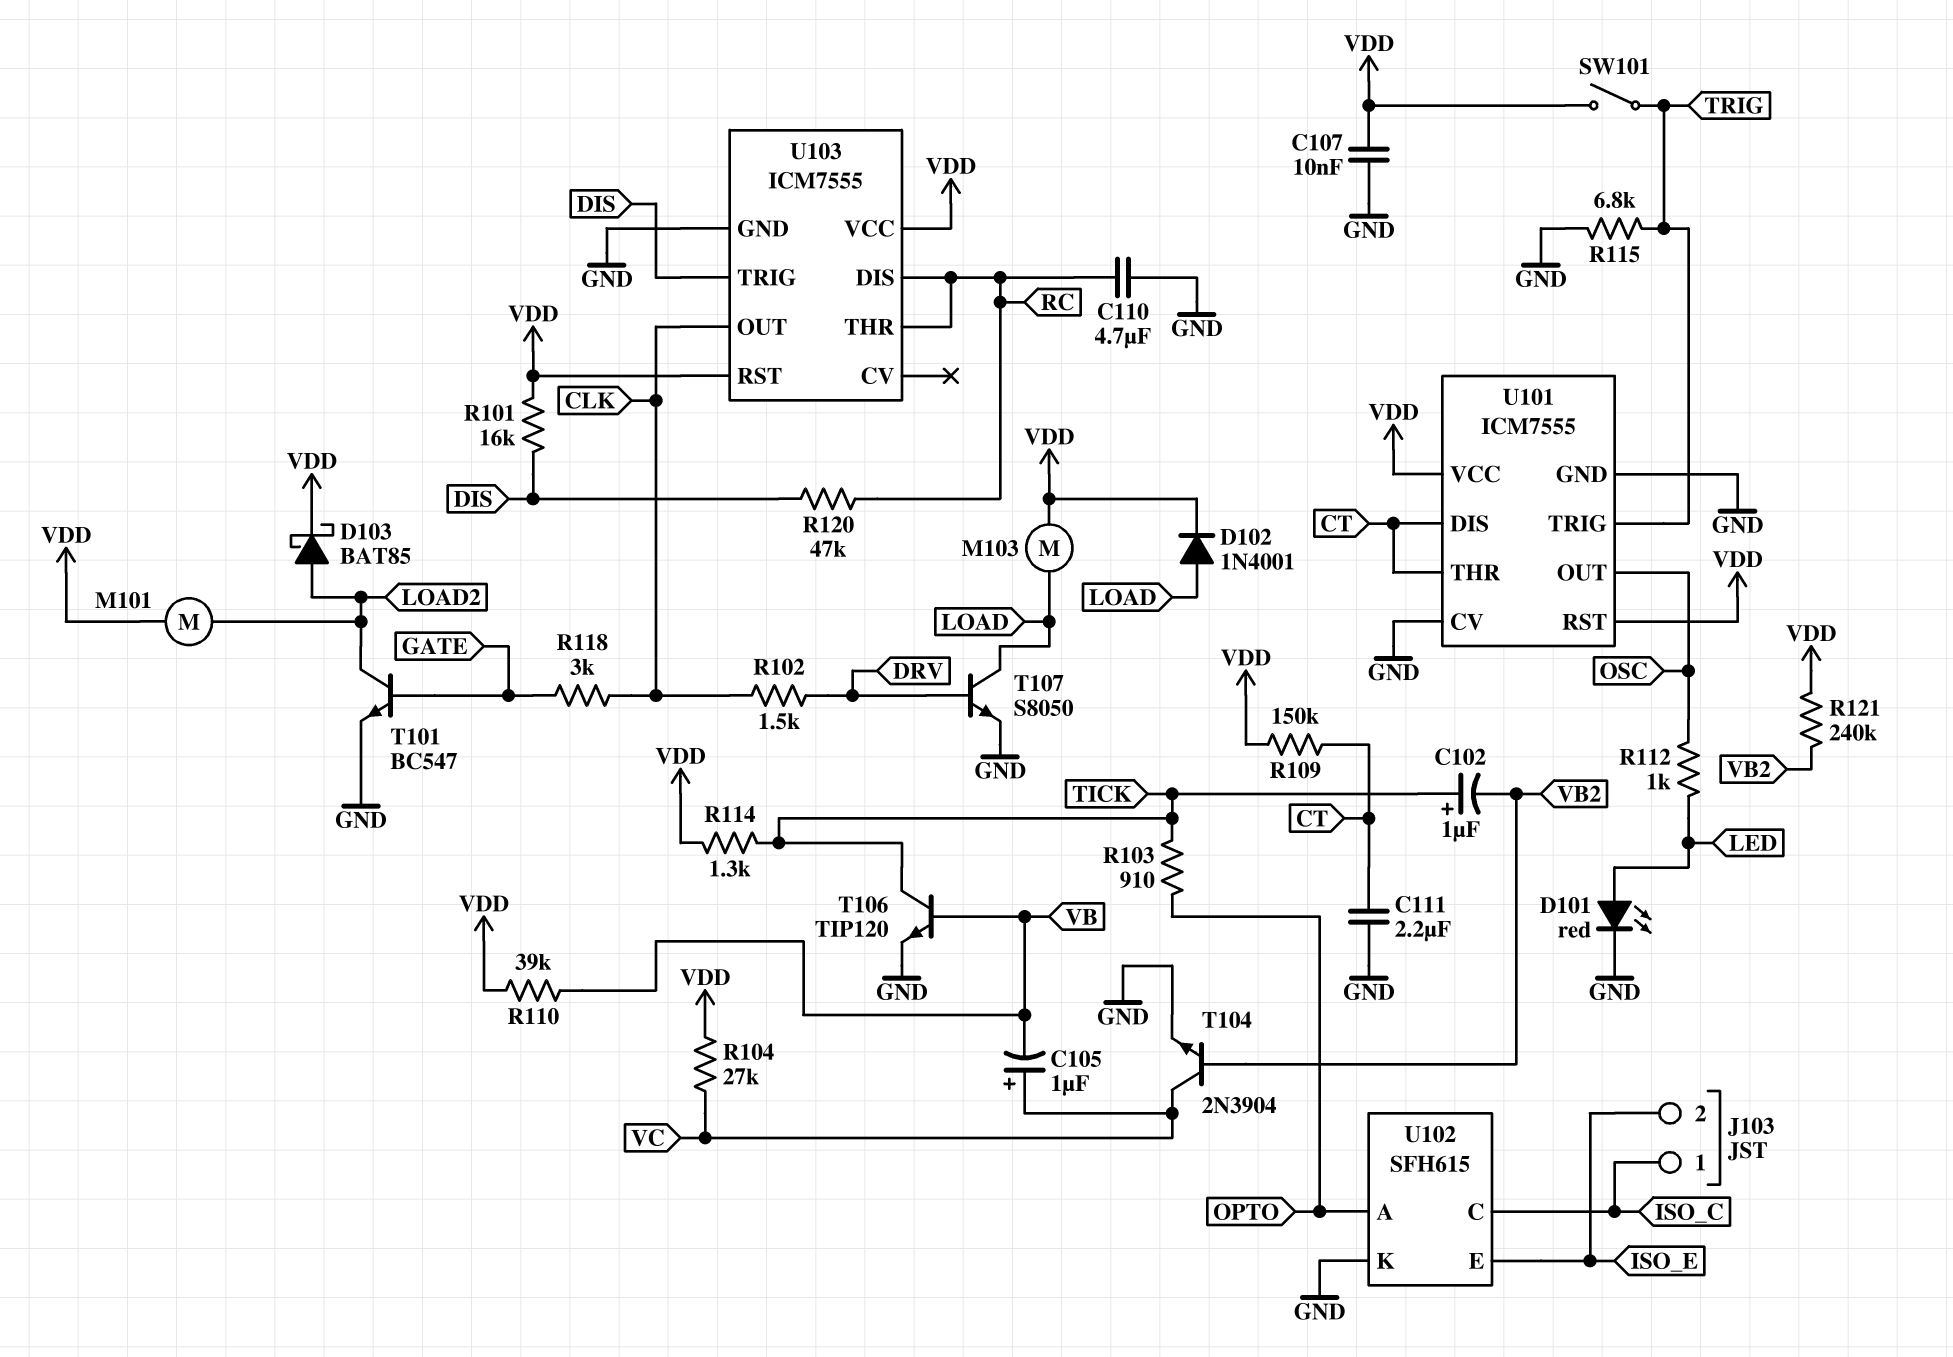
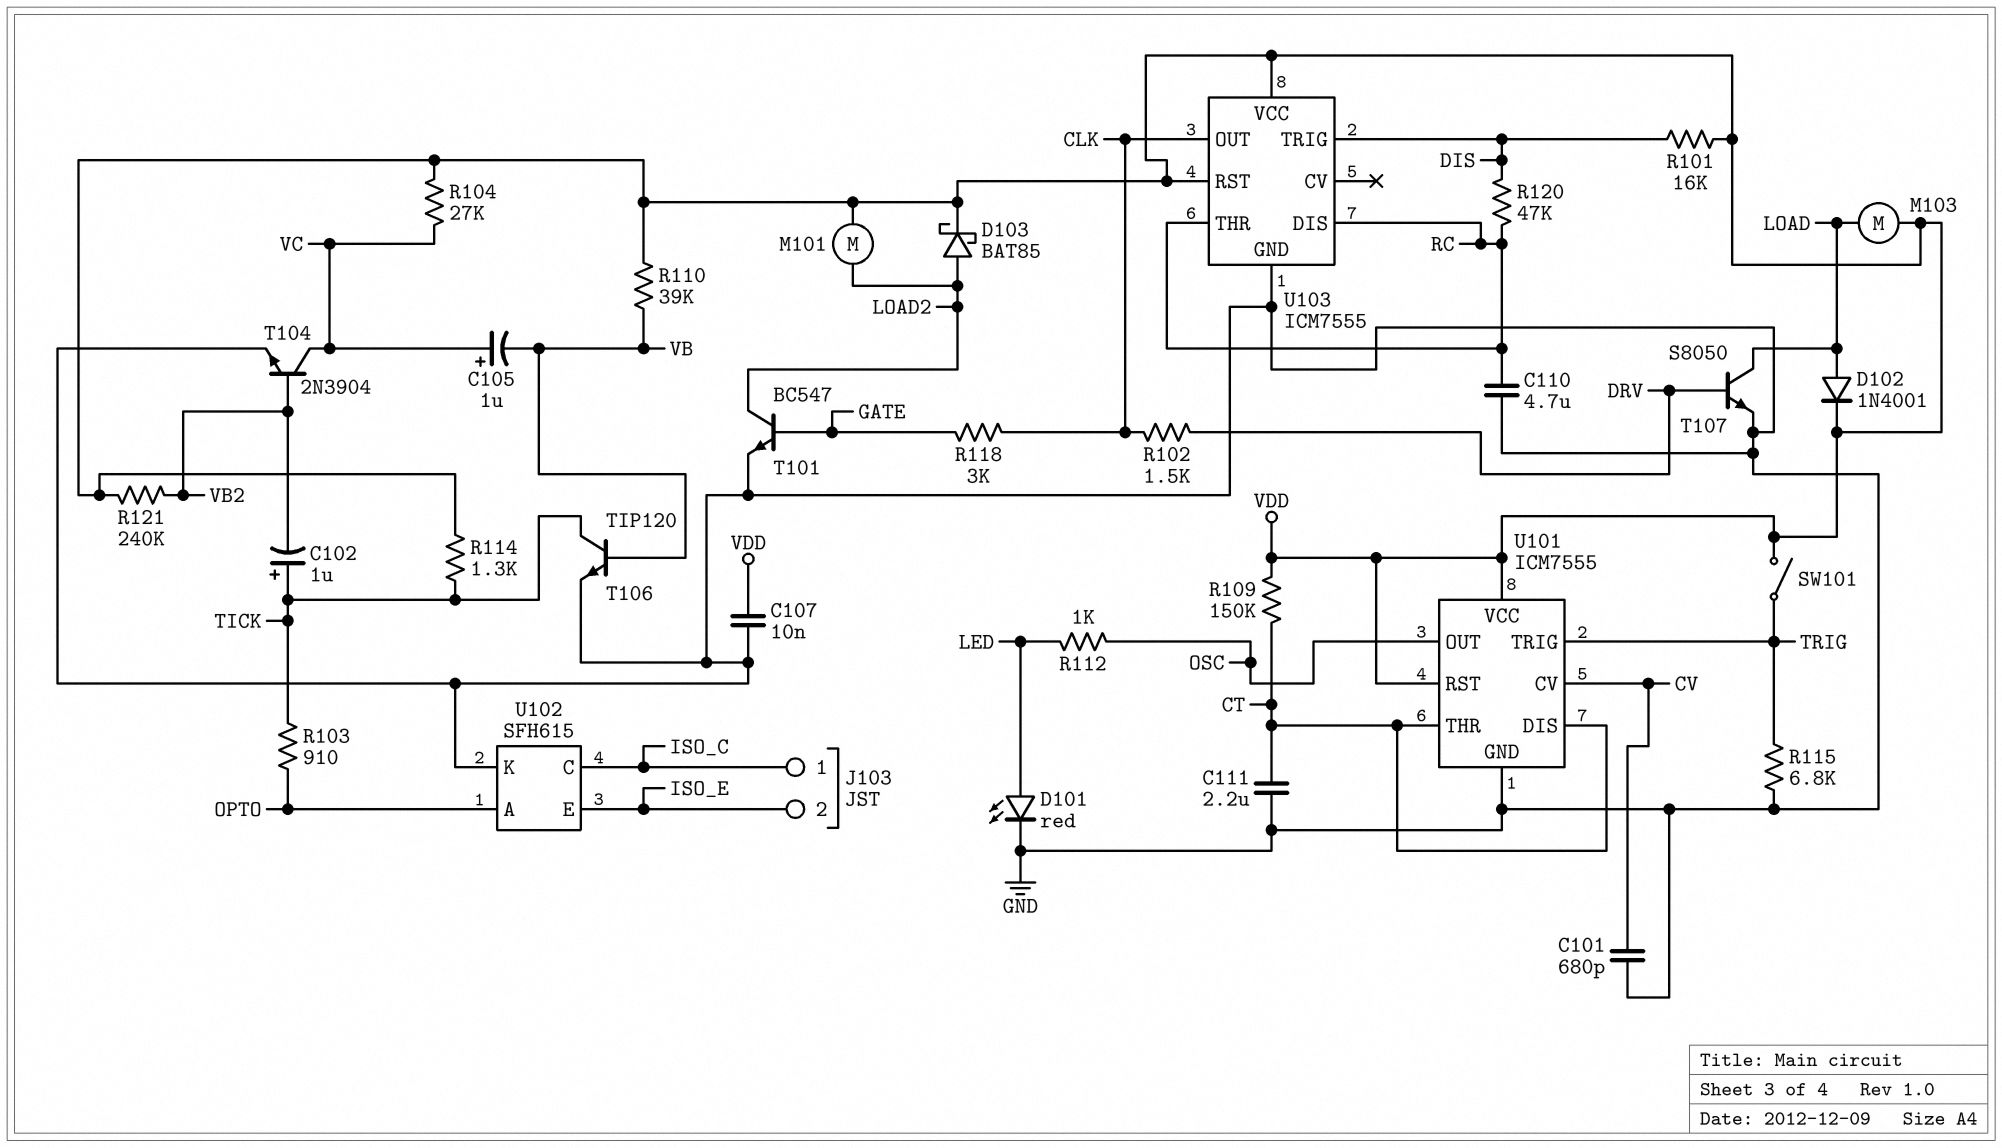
C101: none -> 680pF (CV, GND)
U101 pin CV: GND -> CV

